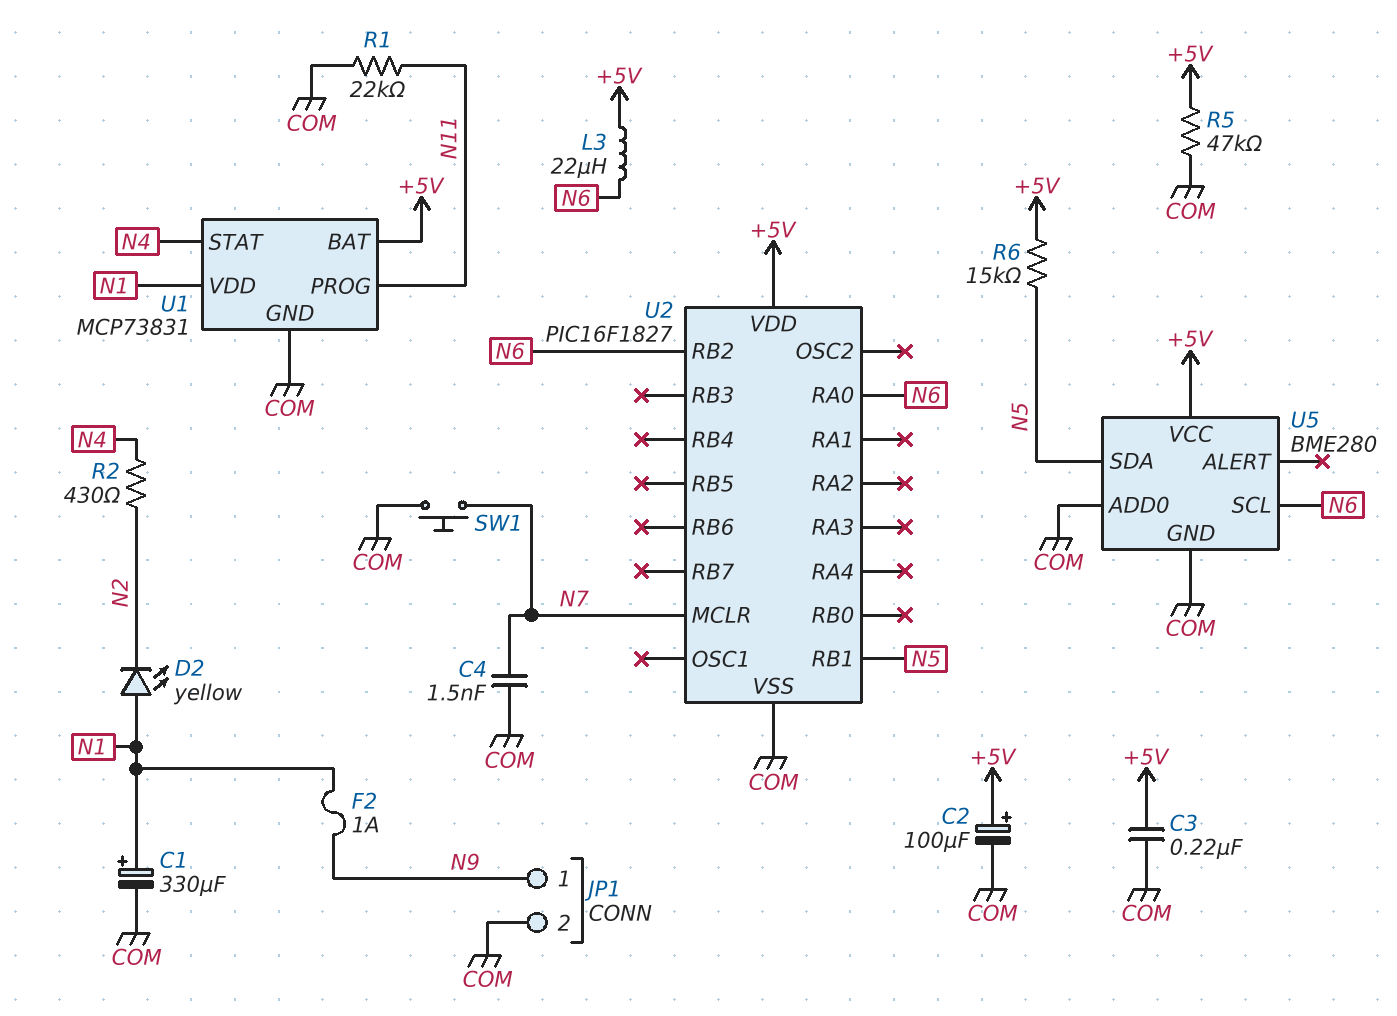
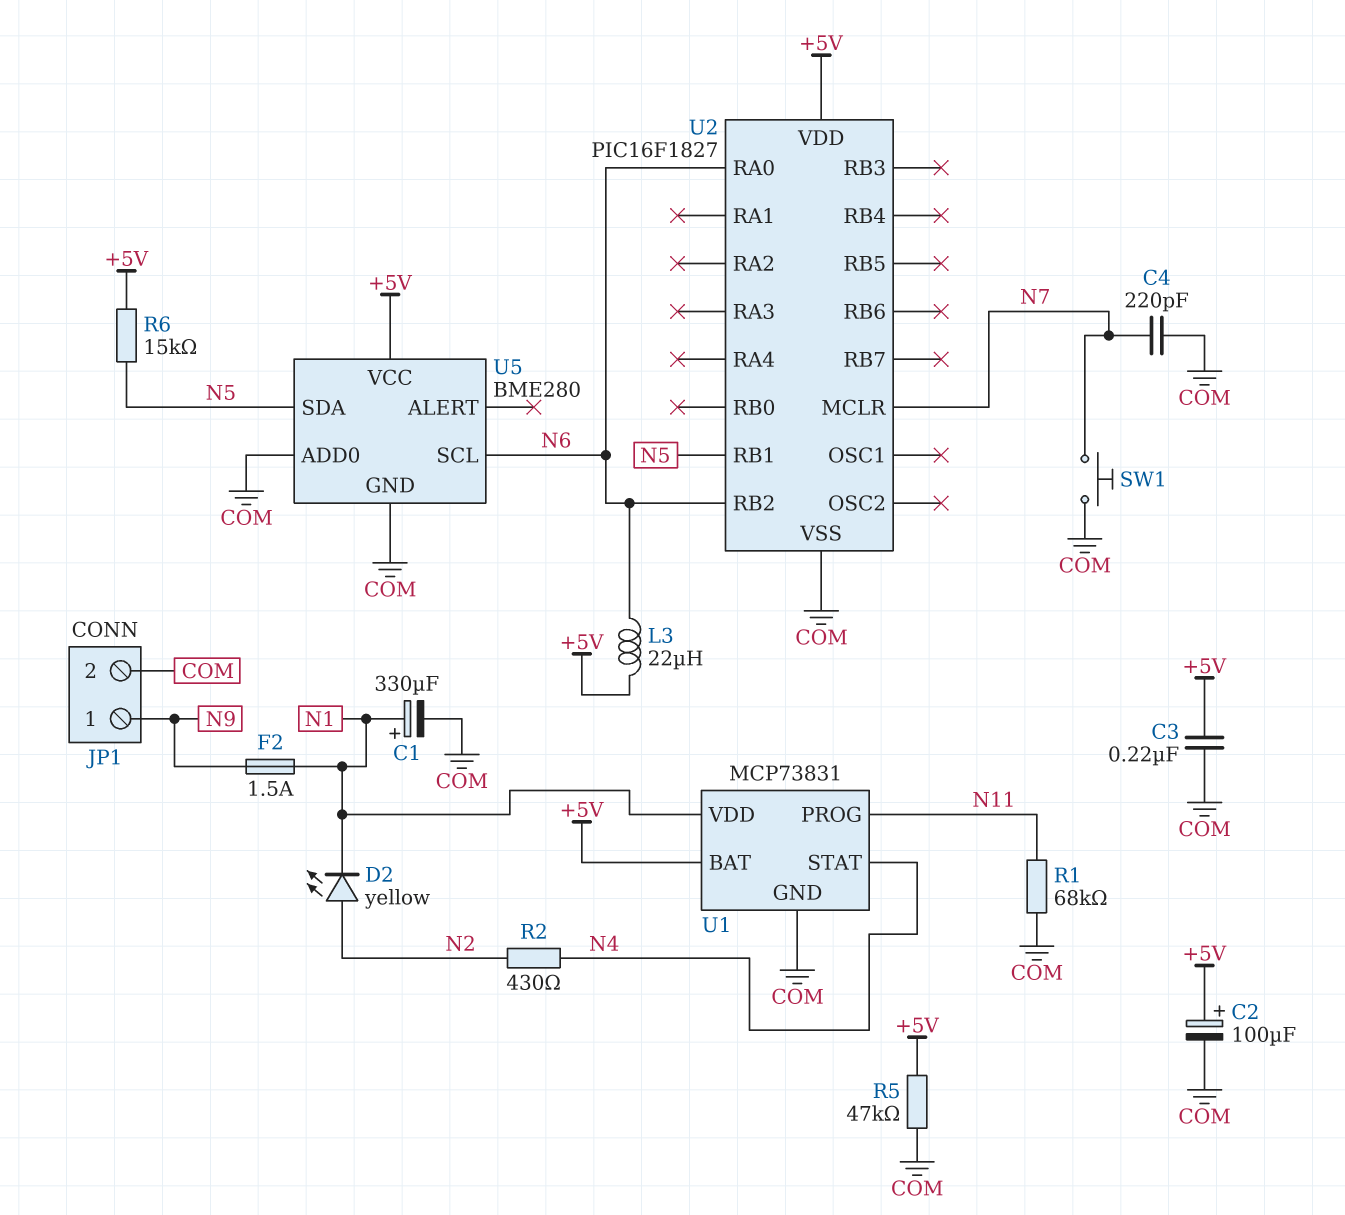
C4: 1.5nF (COM, N7) -> 220pF (COM, N7)
D2: LED yellow (A N1, K N2) -> LED yellow (A N2, K N1)
F2: 1A (N1, N9) -> 1.5A (N1, N9)
R1: 22k (COM, N11) -> 68k (COM, N11)

